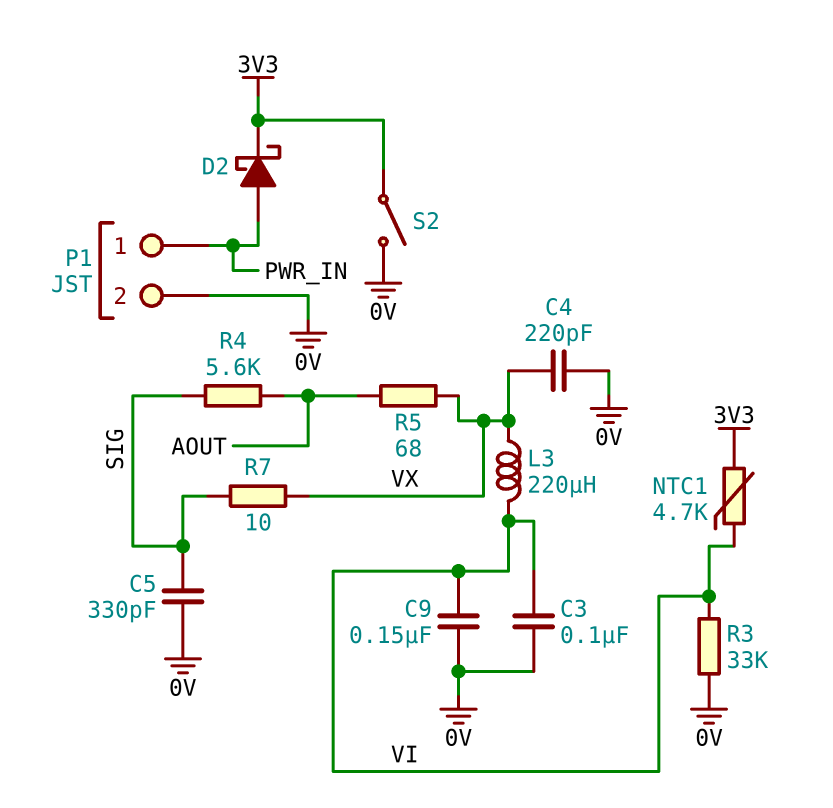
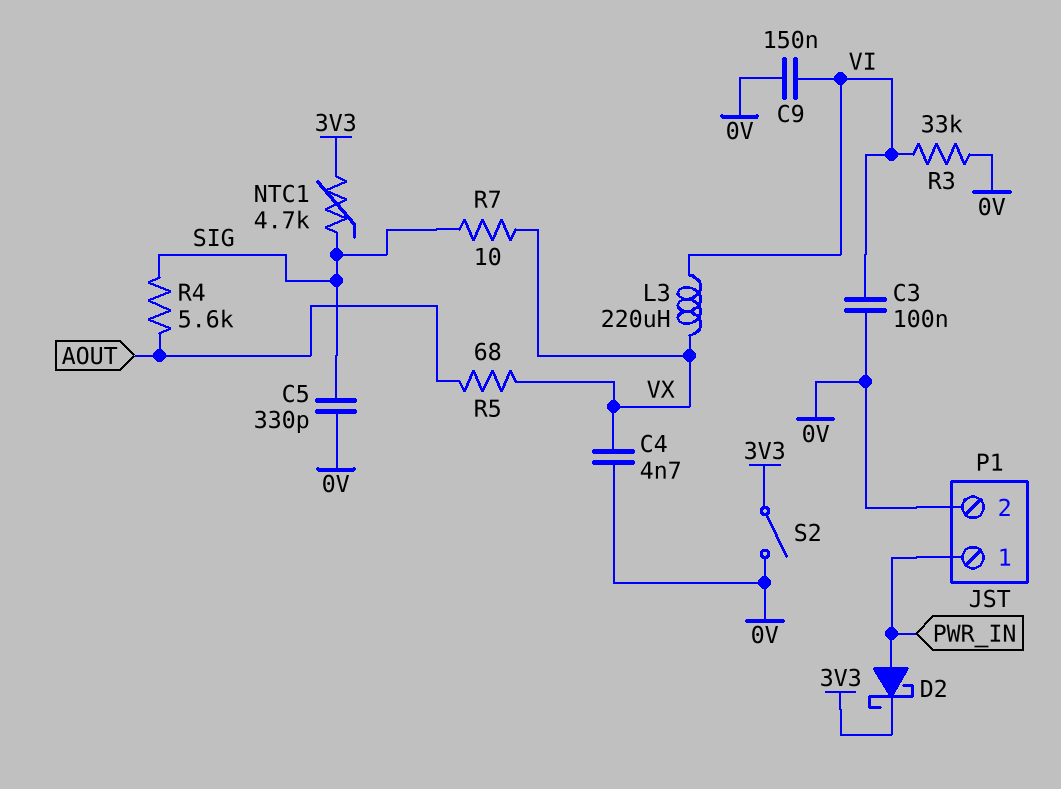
C4: 220pF (0V, VX) -> 4.7nF (0V, VX)
NTC1: 4.7k (3V3, VI) -> 4.7k (3V3, SIG)

